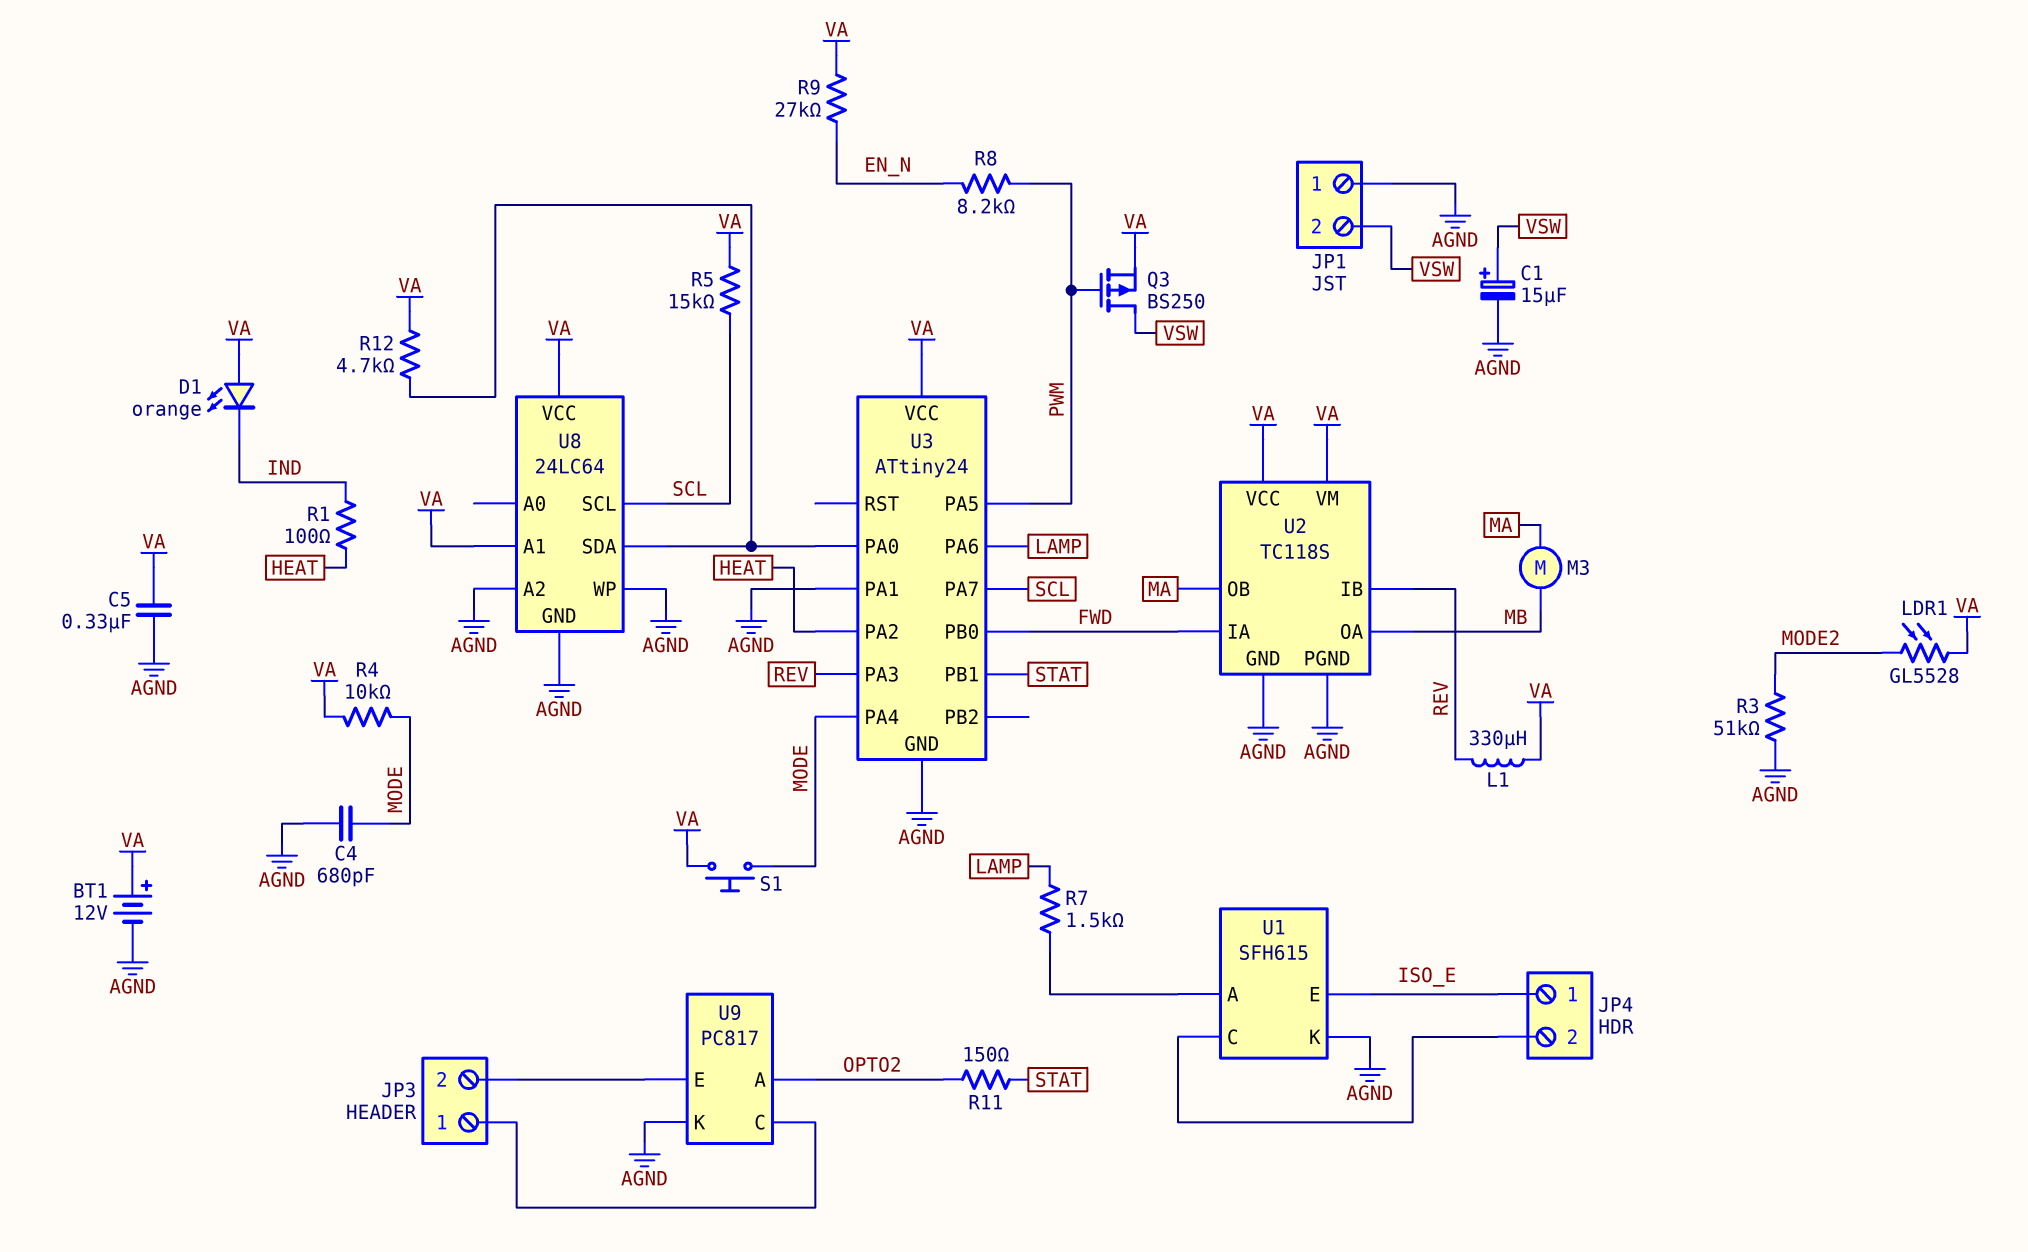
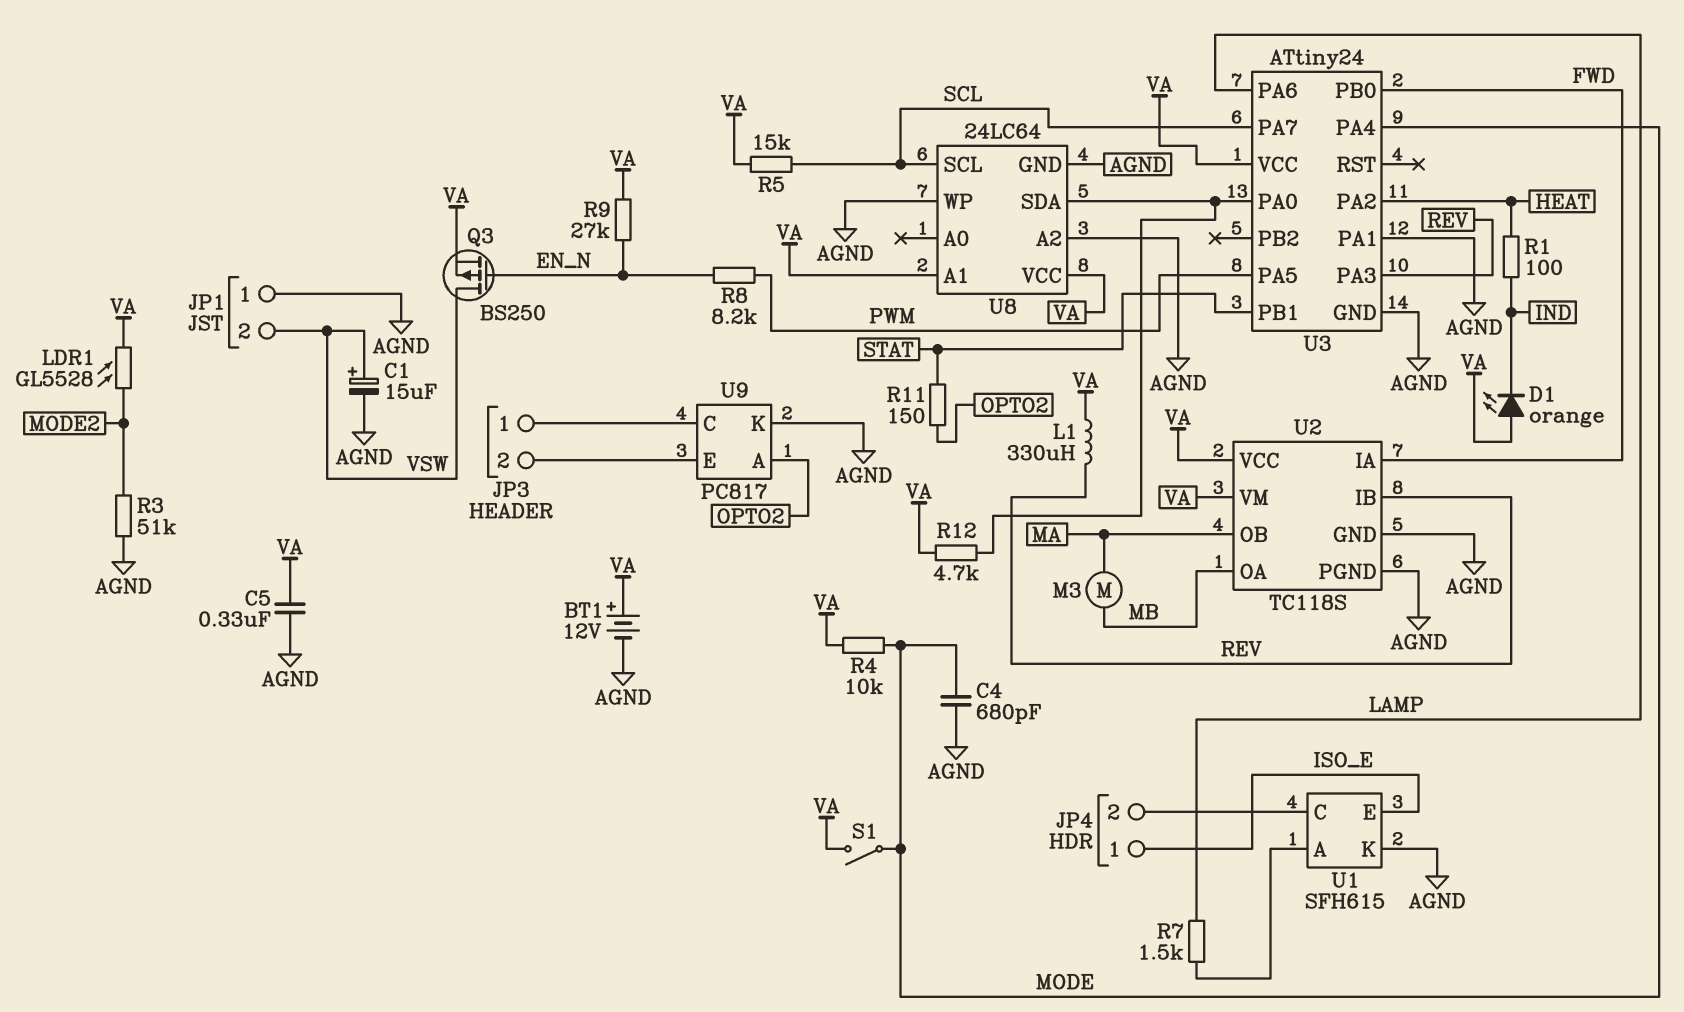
Q3: PMOS BS250 (G PWM, D VSW, S VA) -> PMOS BS250 (G EN_N, D VSW, S VA)
S1: button (MODE, VA) -> switch (MODE, VA)

